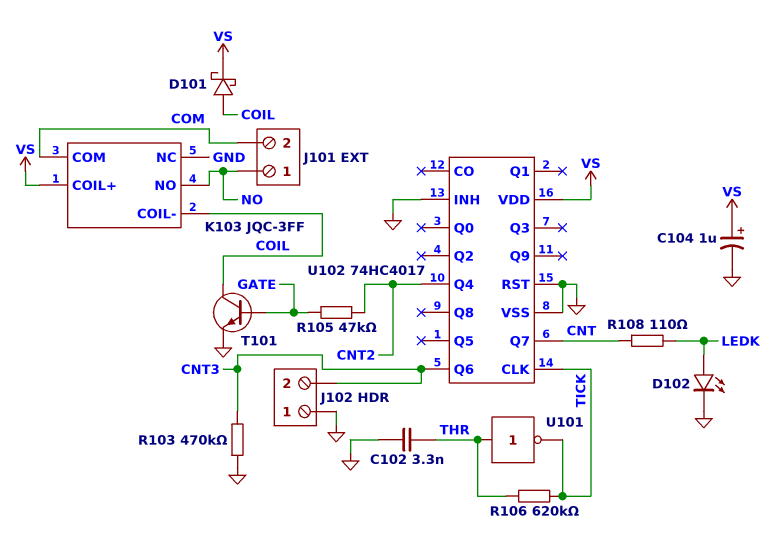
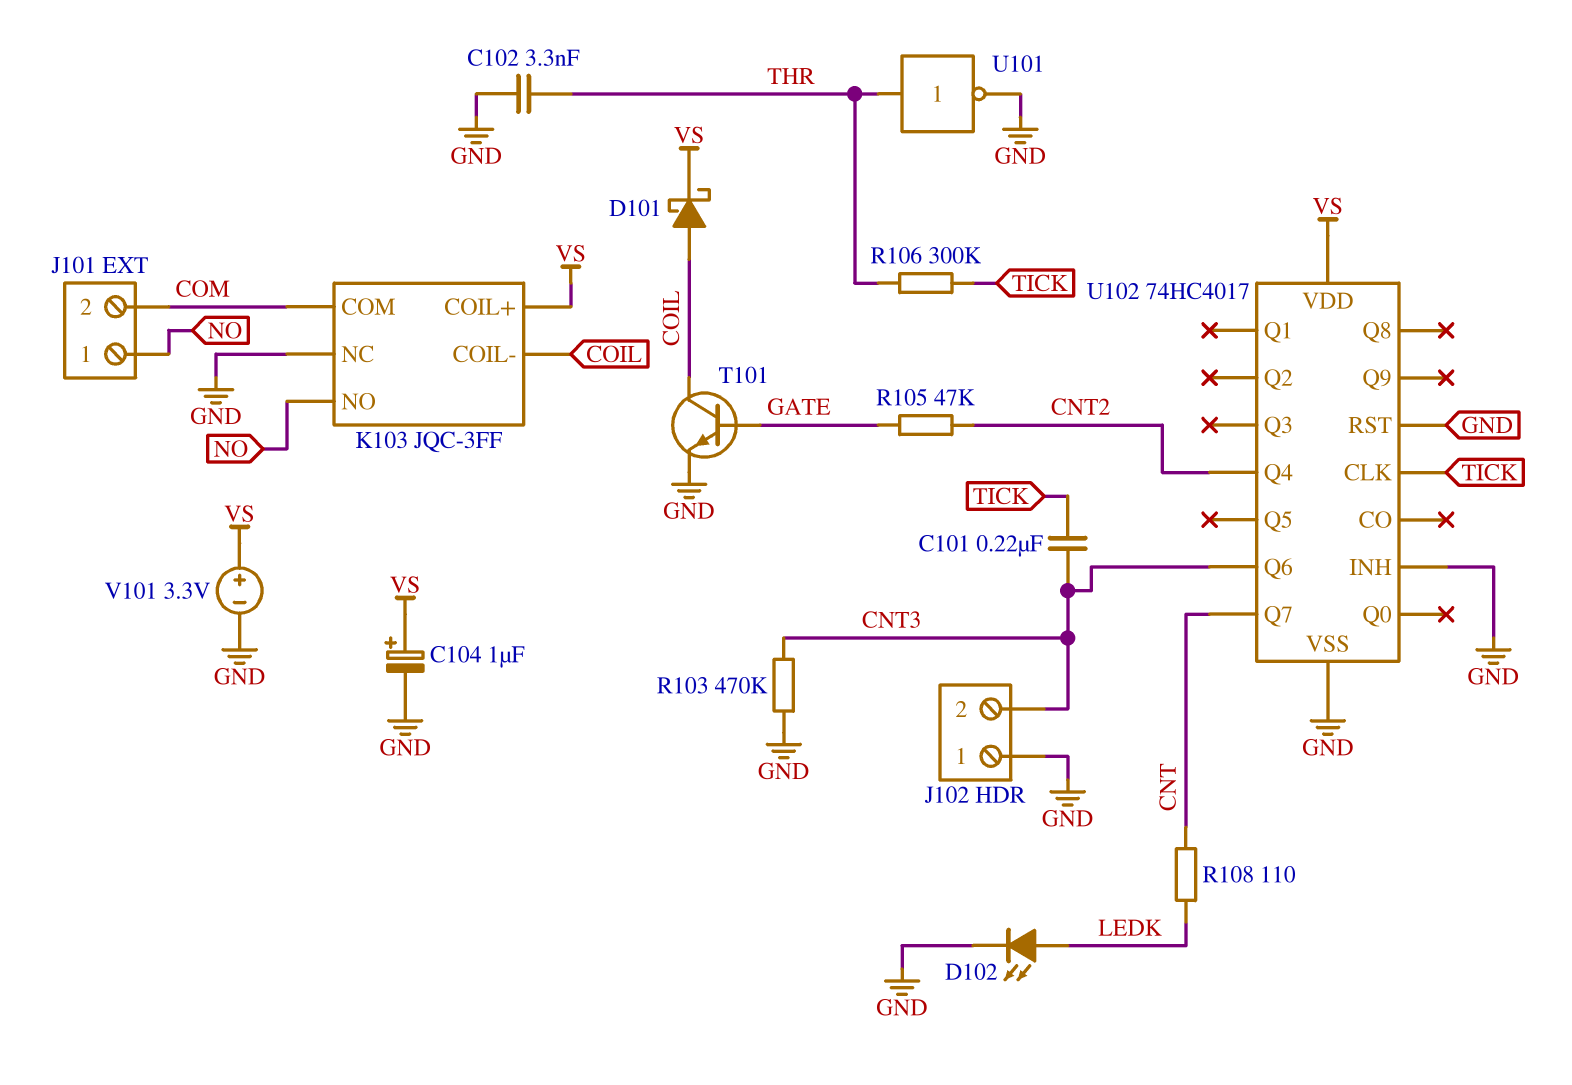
C101: none -> 220nF (CNT3, TICK)
R106: 620k (THR, TICK) -> 300k (THR, TICK)
U101: NOT (in THR, out TICK) -> NOT (in THR, out GND)
V101: none -> 3.3V (plus VS, minus GND)

